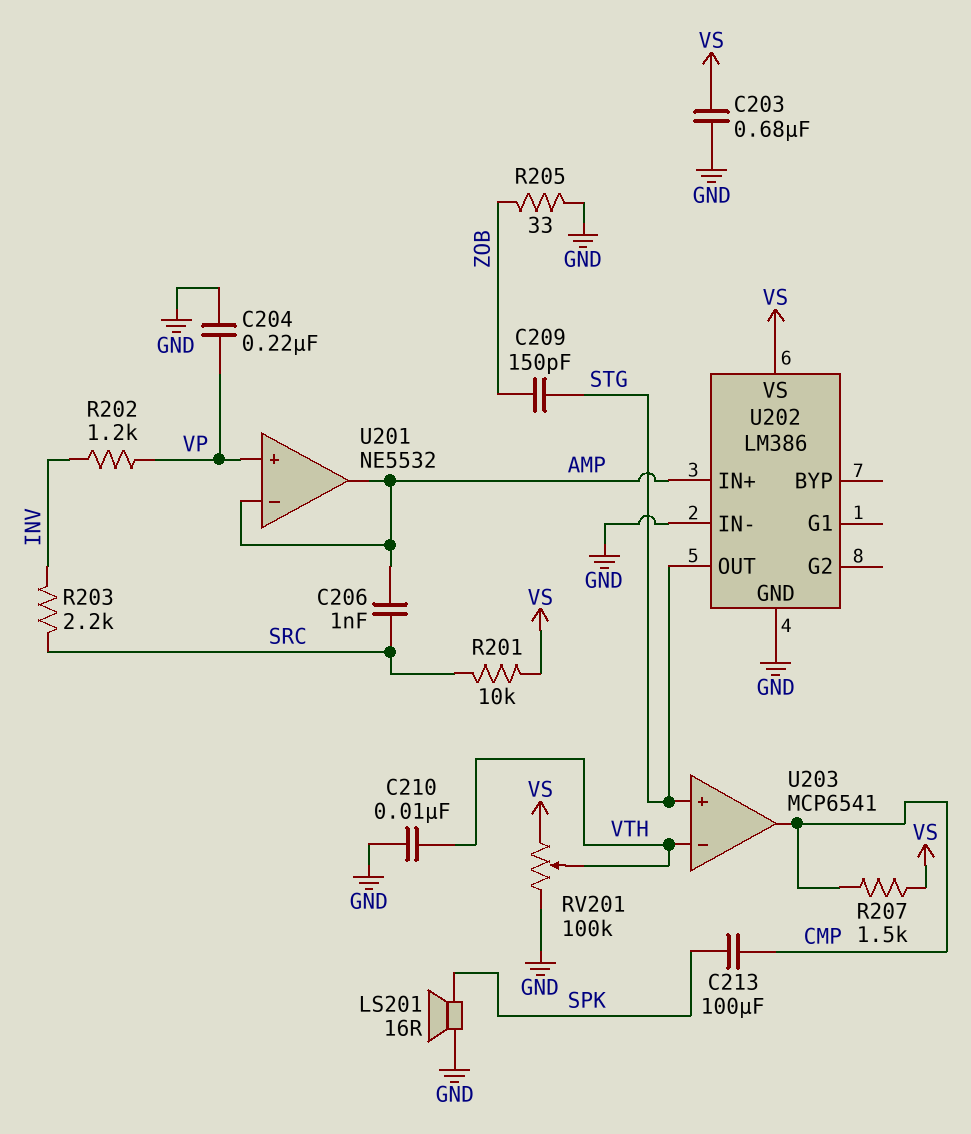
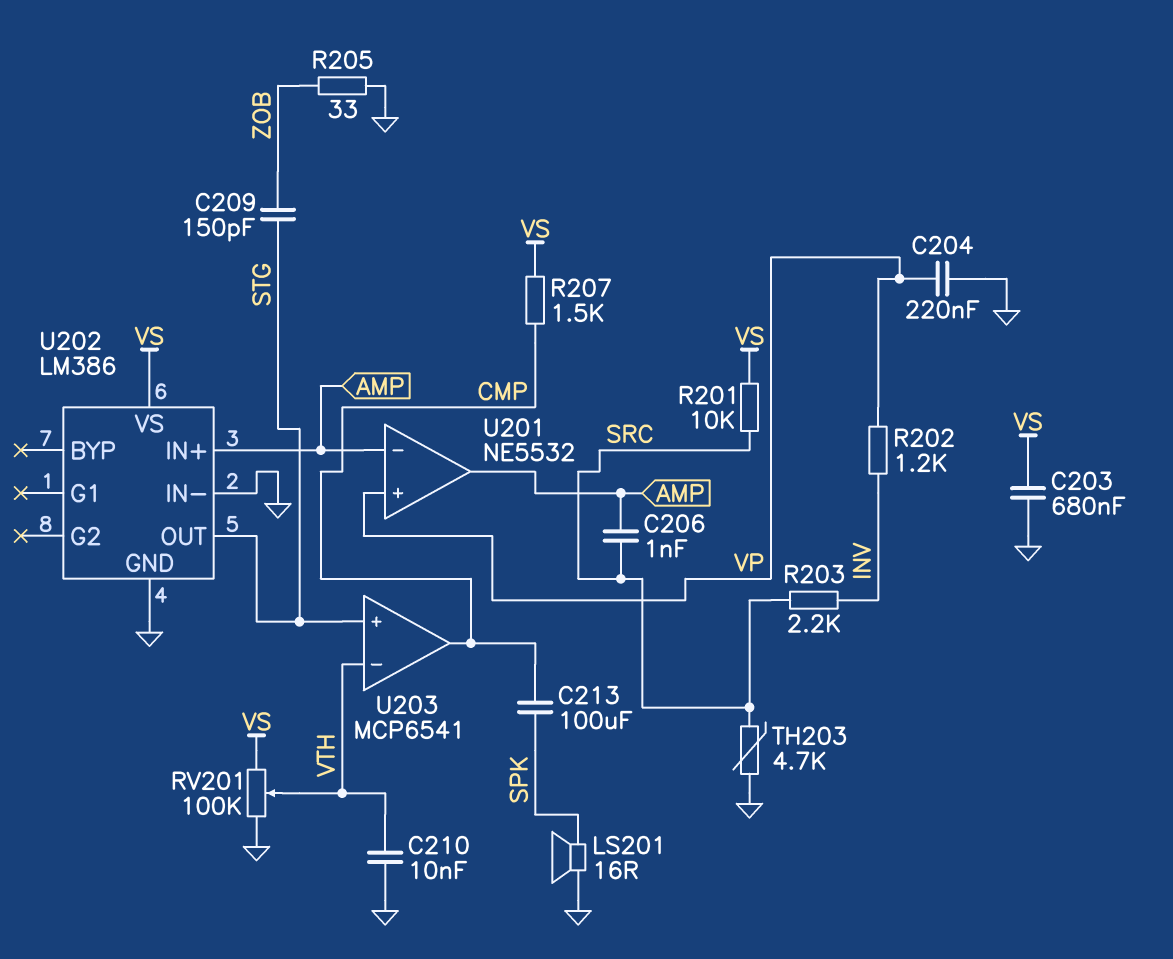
TH203: none -> 4.7k (GND, SRC)

